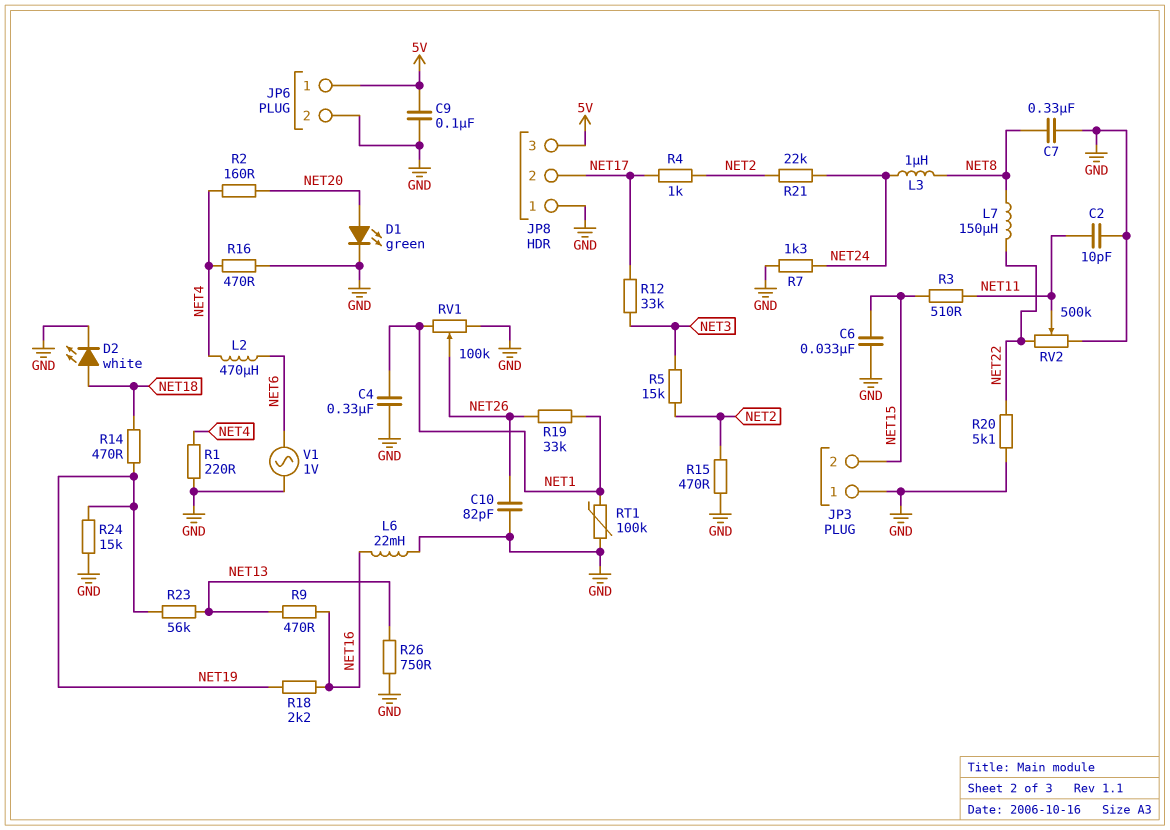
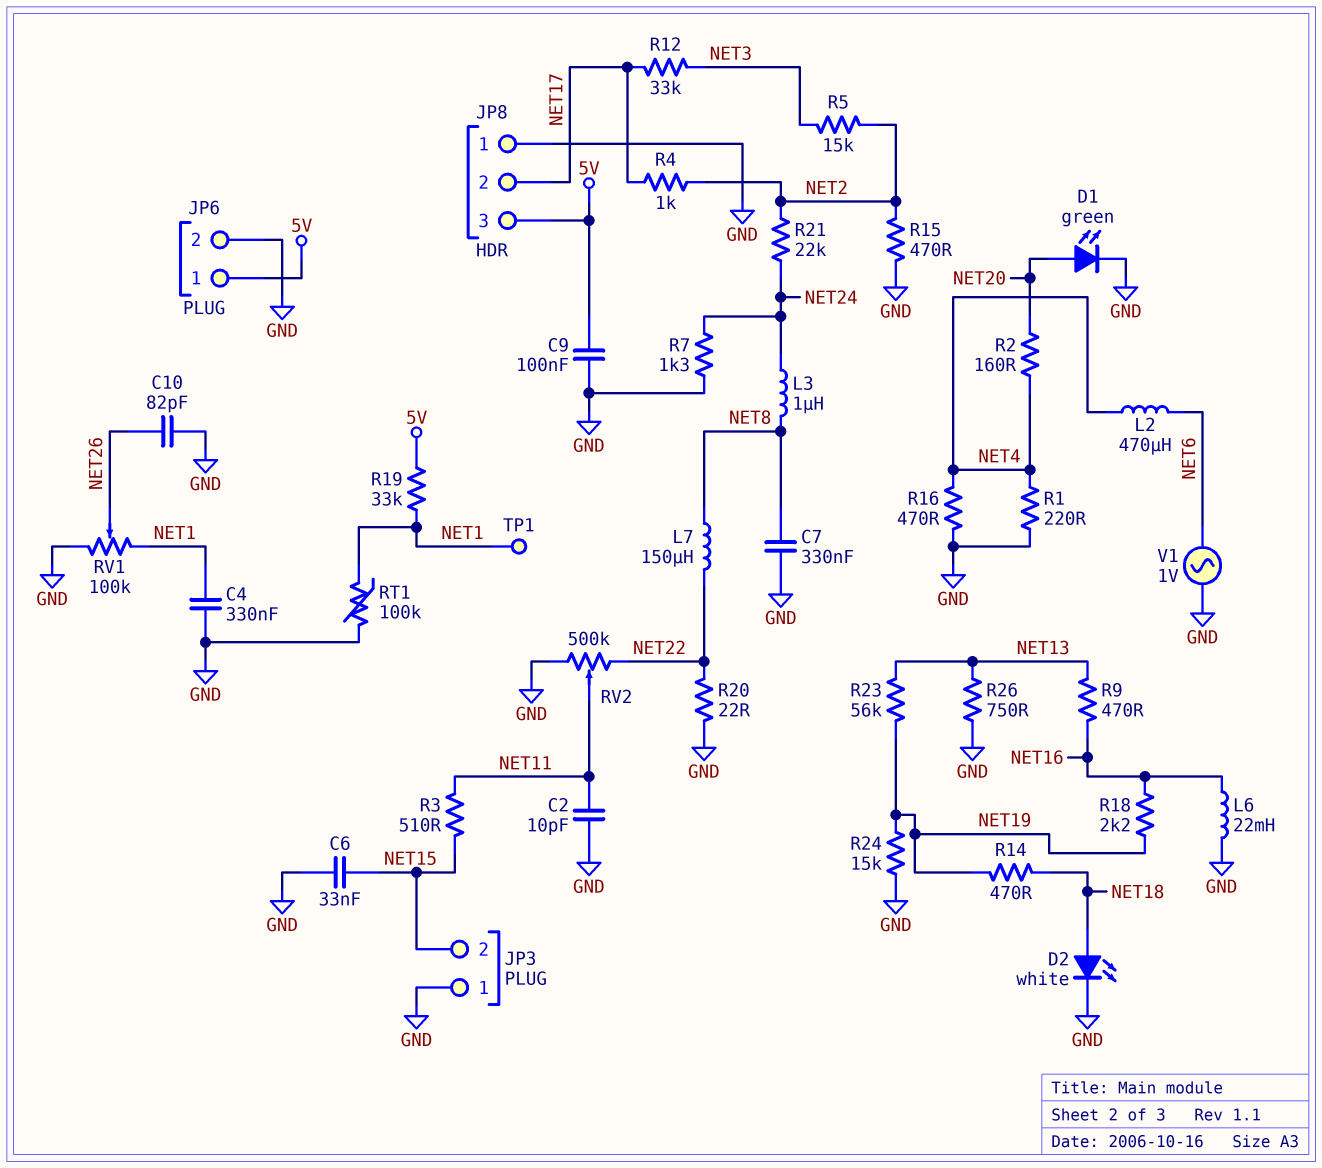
R19: 33k (NET1, NET26) -> 33k (5V, NET1)
R20: 5.1k (GND, NET22) -> 22 (GND, NET22)
TP1: none -> test point (NET1)

